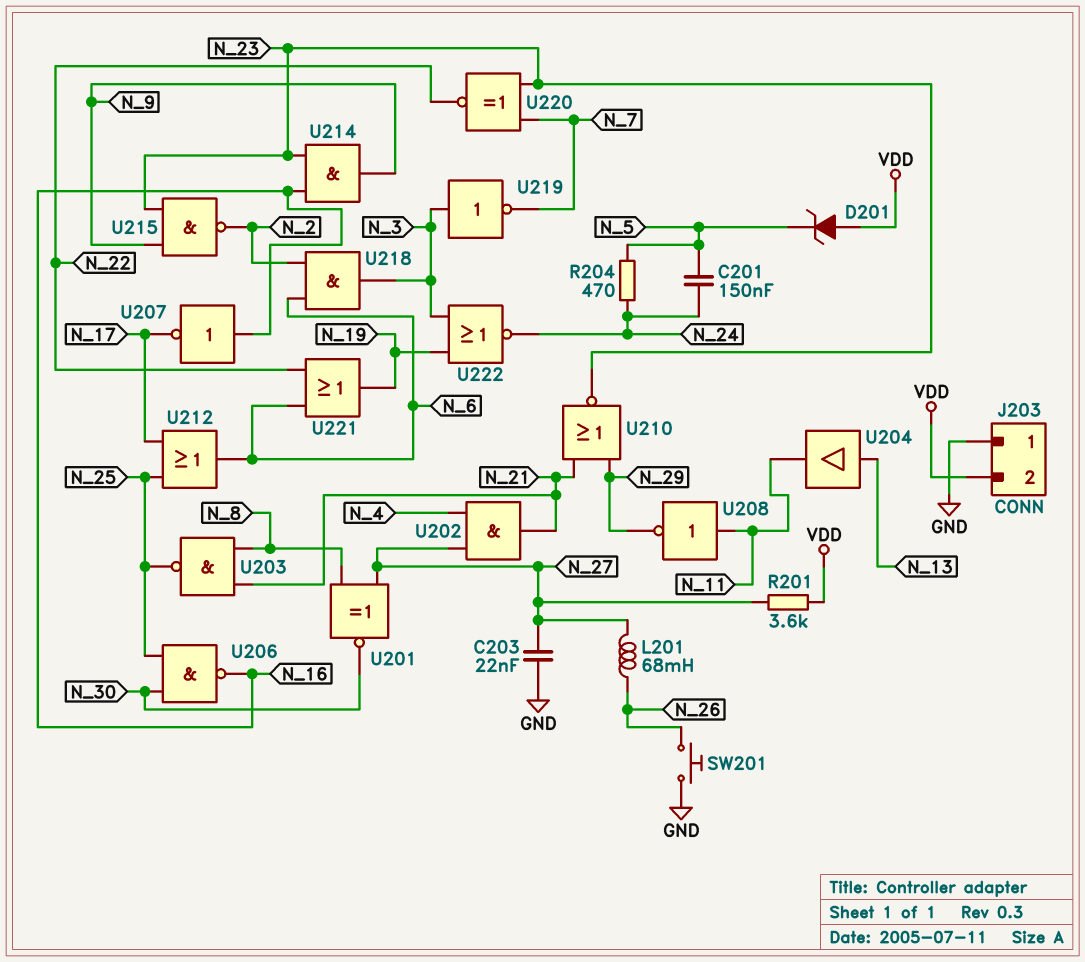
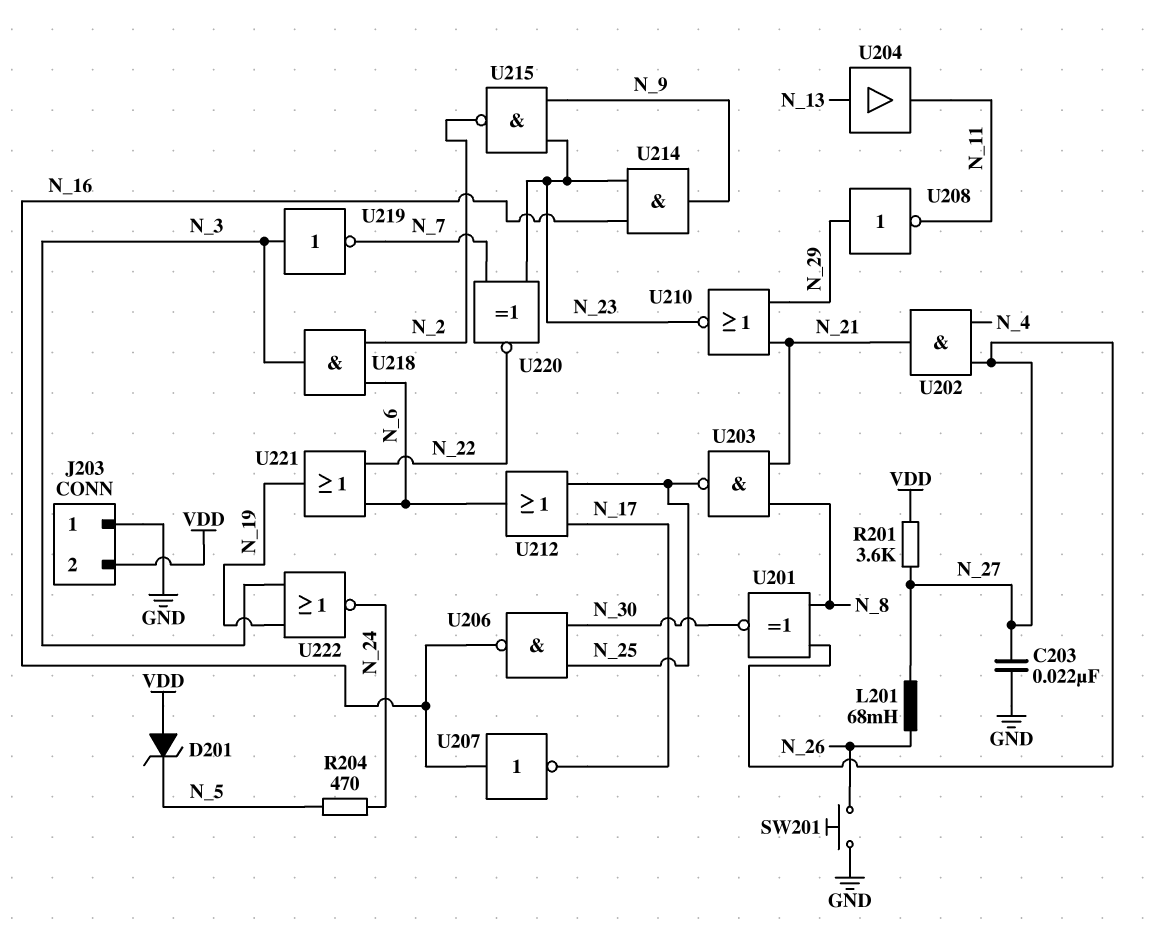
C201: 150nF (N_5, N_24) -> none
U208: NOT (in N_11, out N_29) -> NOT (in N_29, out N_11)

